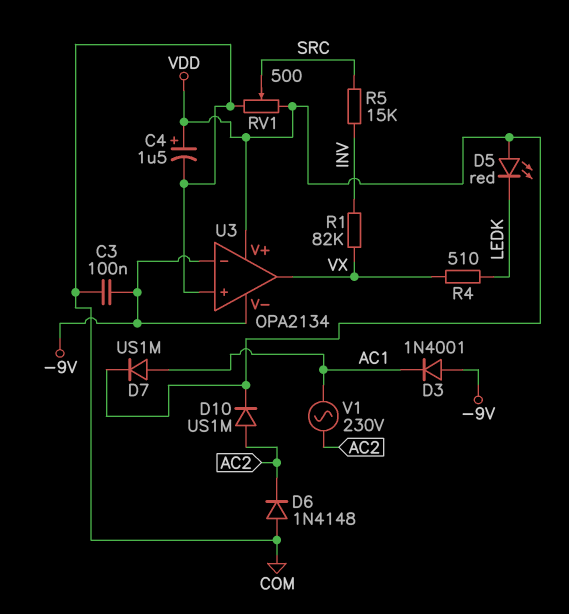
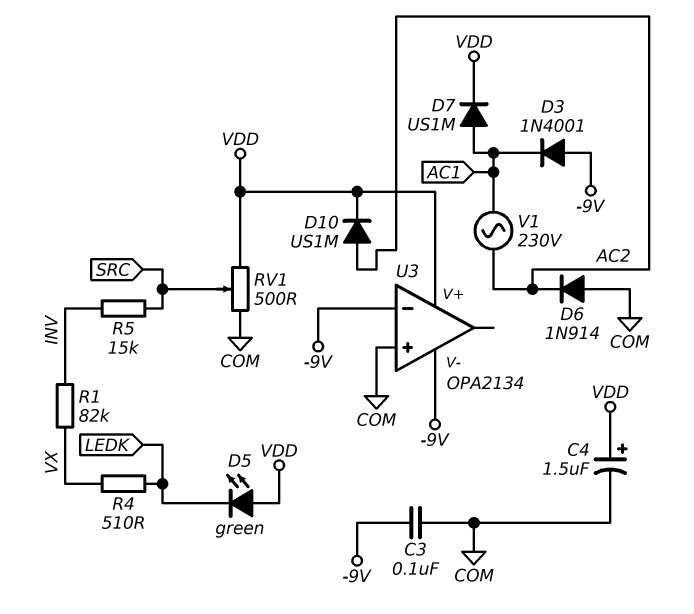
D5: LED red (A VDD, K LEDK) -> LED green (A VDD, K LEDK)
D6: diode 1N4148 (A COM, K AC2) -> diode 1N914 (A COM, K AC2)
U3 pin out: VX -> none

